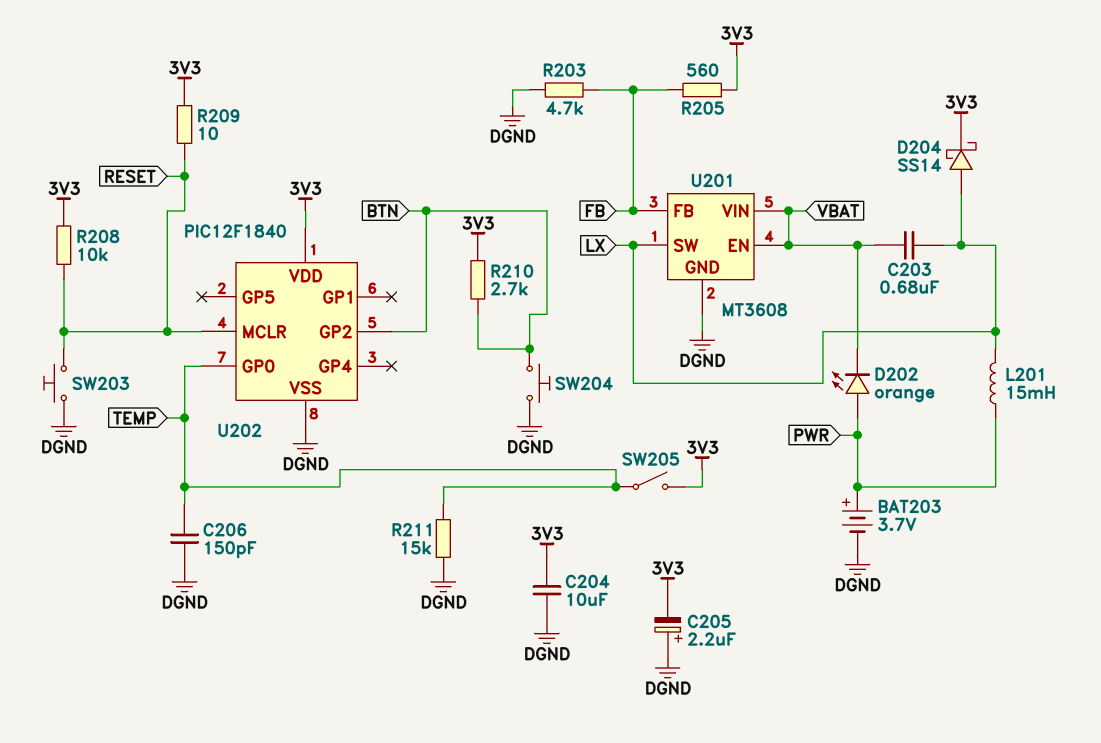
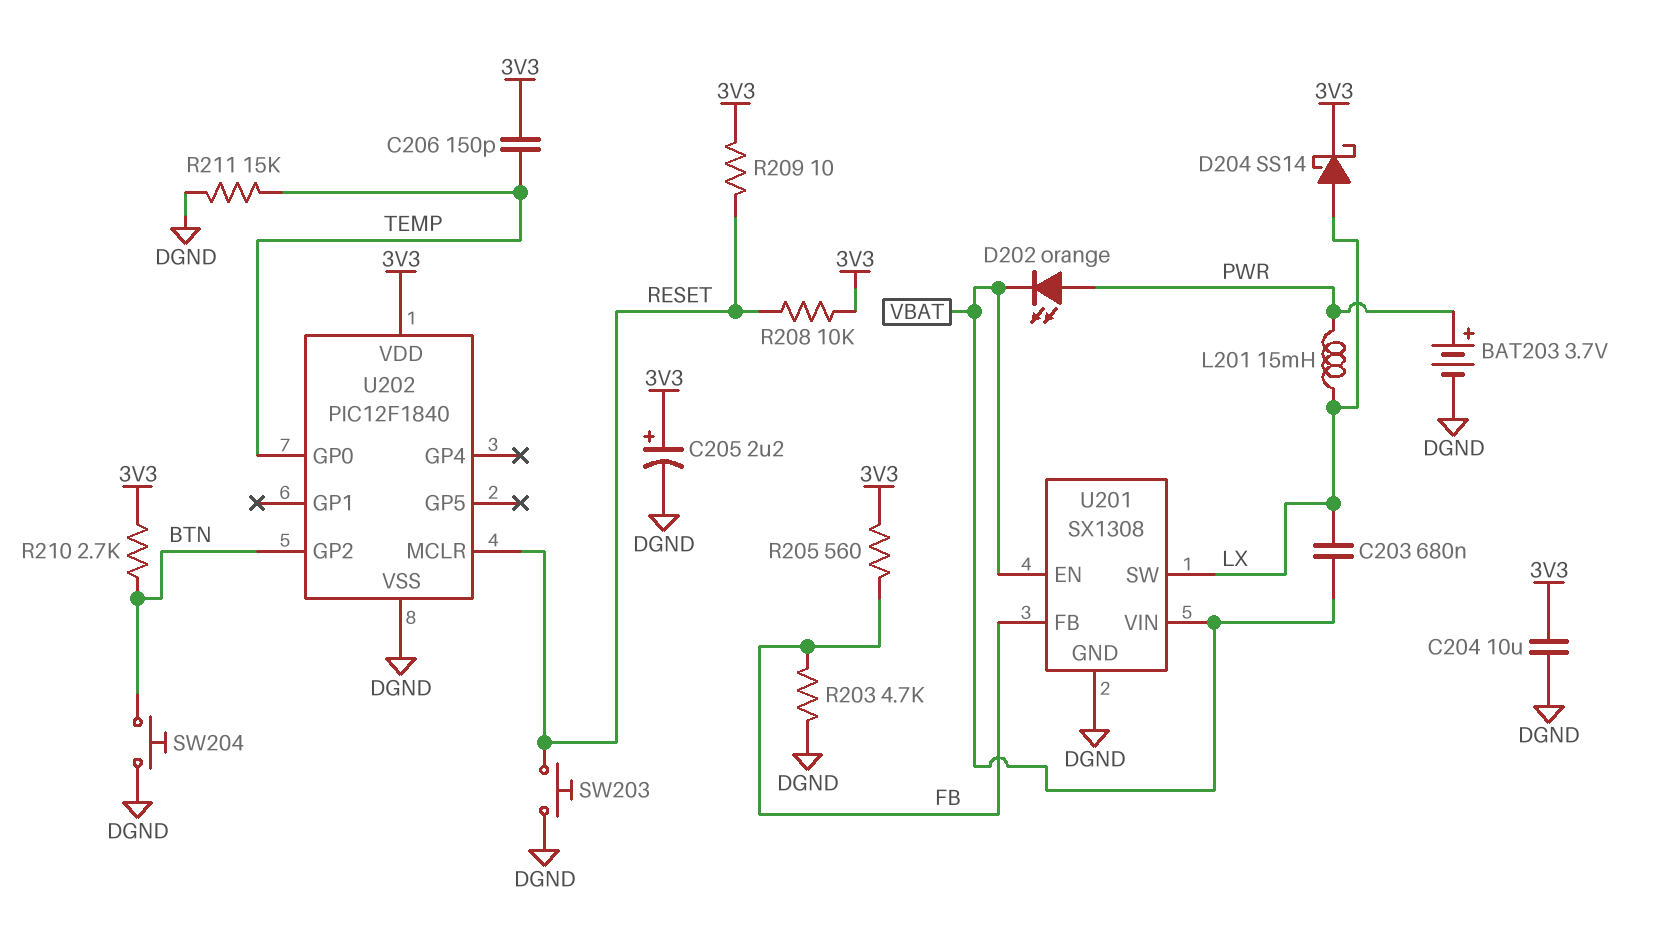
C205: 2.2uF (plus DGND, minus 3V3) -> 2.2uF (plus 3V3, minus DGND)
C206: 150pF (DGND, TEMP) -> 150pF (3V3, TEMP)
SW205: switch (3V3, TEMP) -> none
U201: MT3608 -> SX1308

